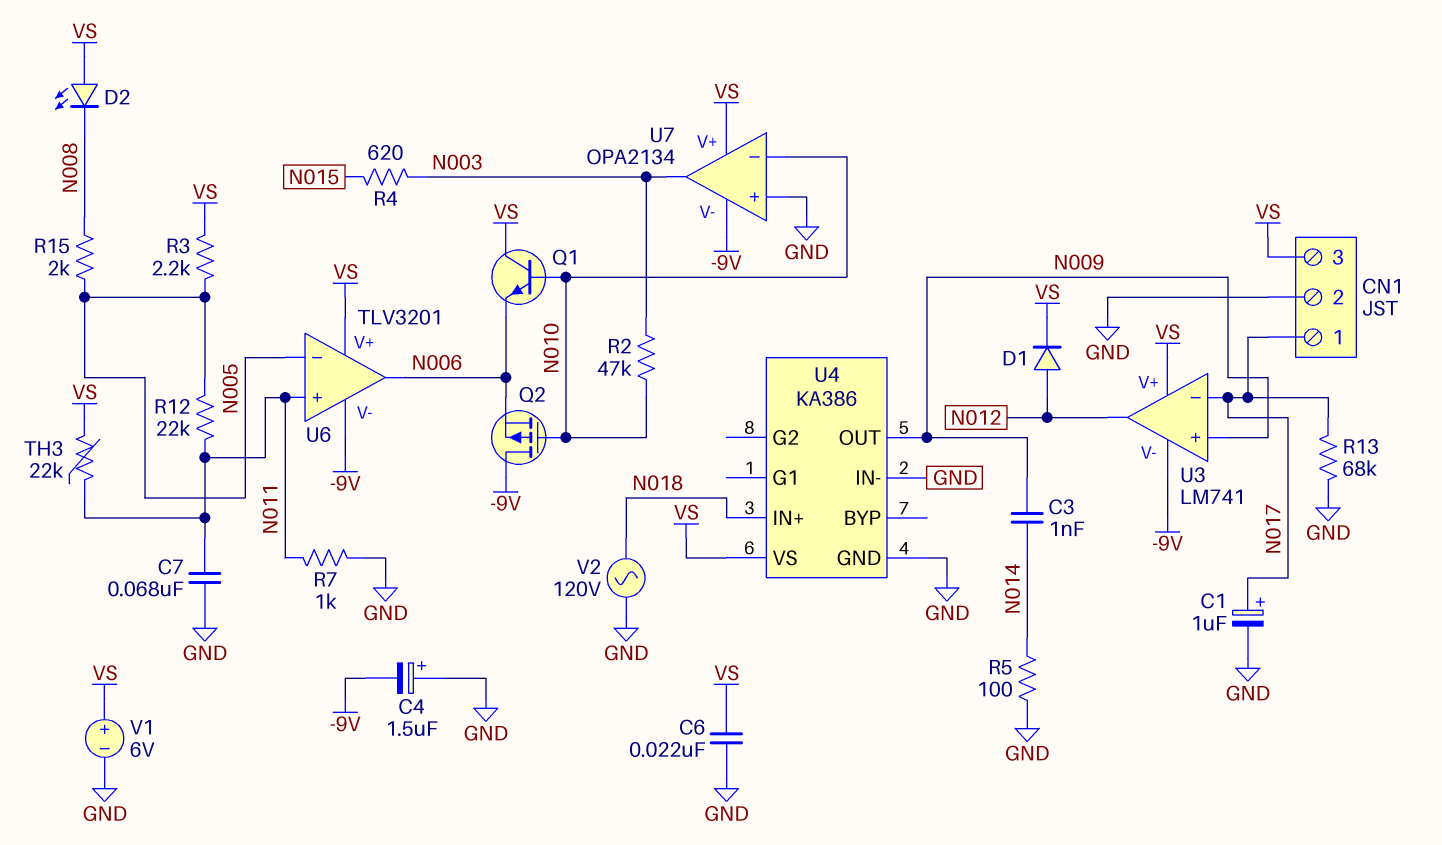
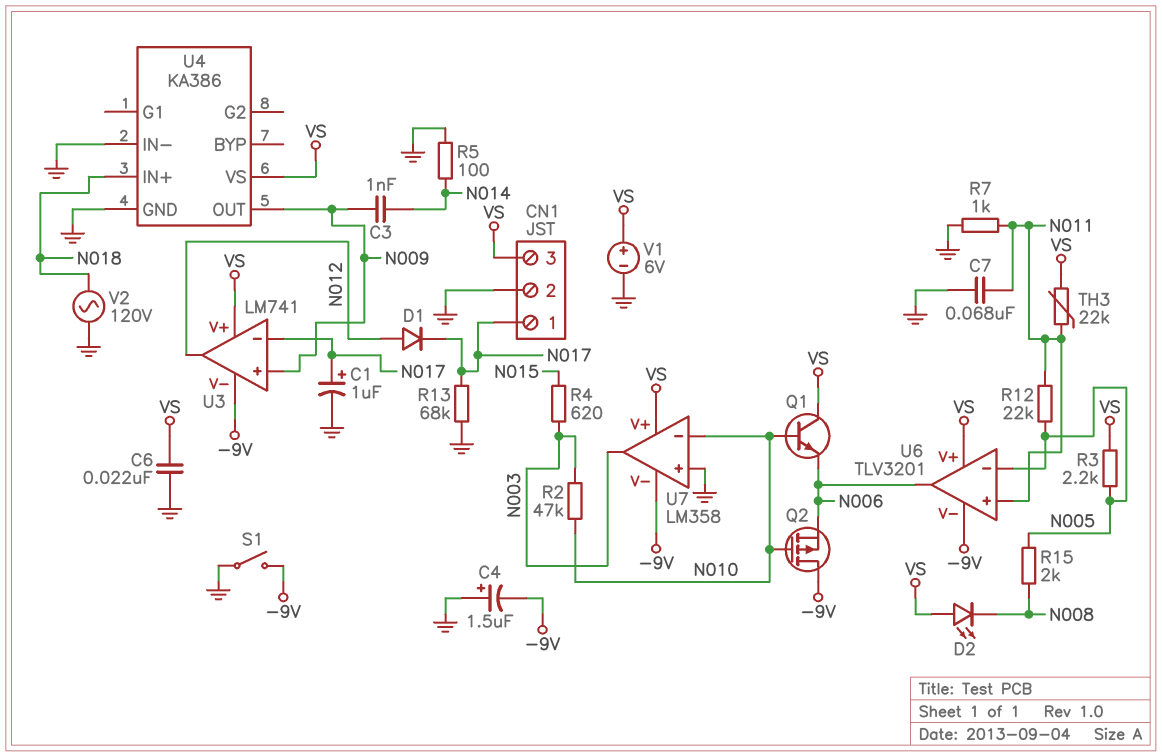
D1: diode (A N012, K VS) -> diode (A N012, K N017)
S1: none -> switch (-9V, GND)
U7: OPA2134 -> LM358

